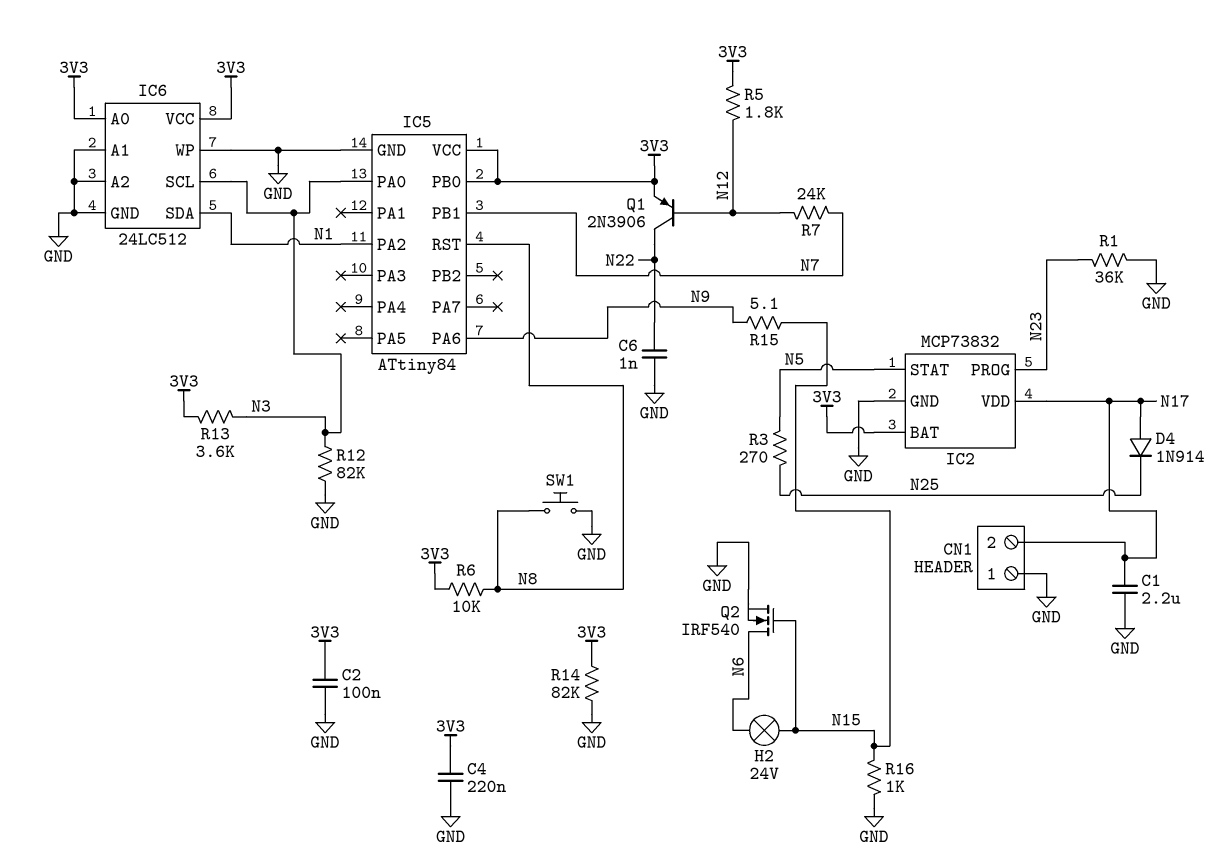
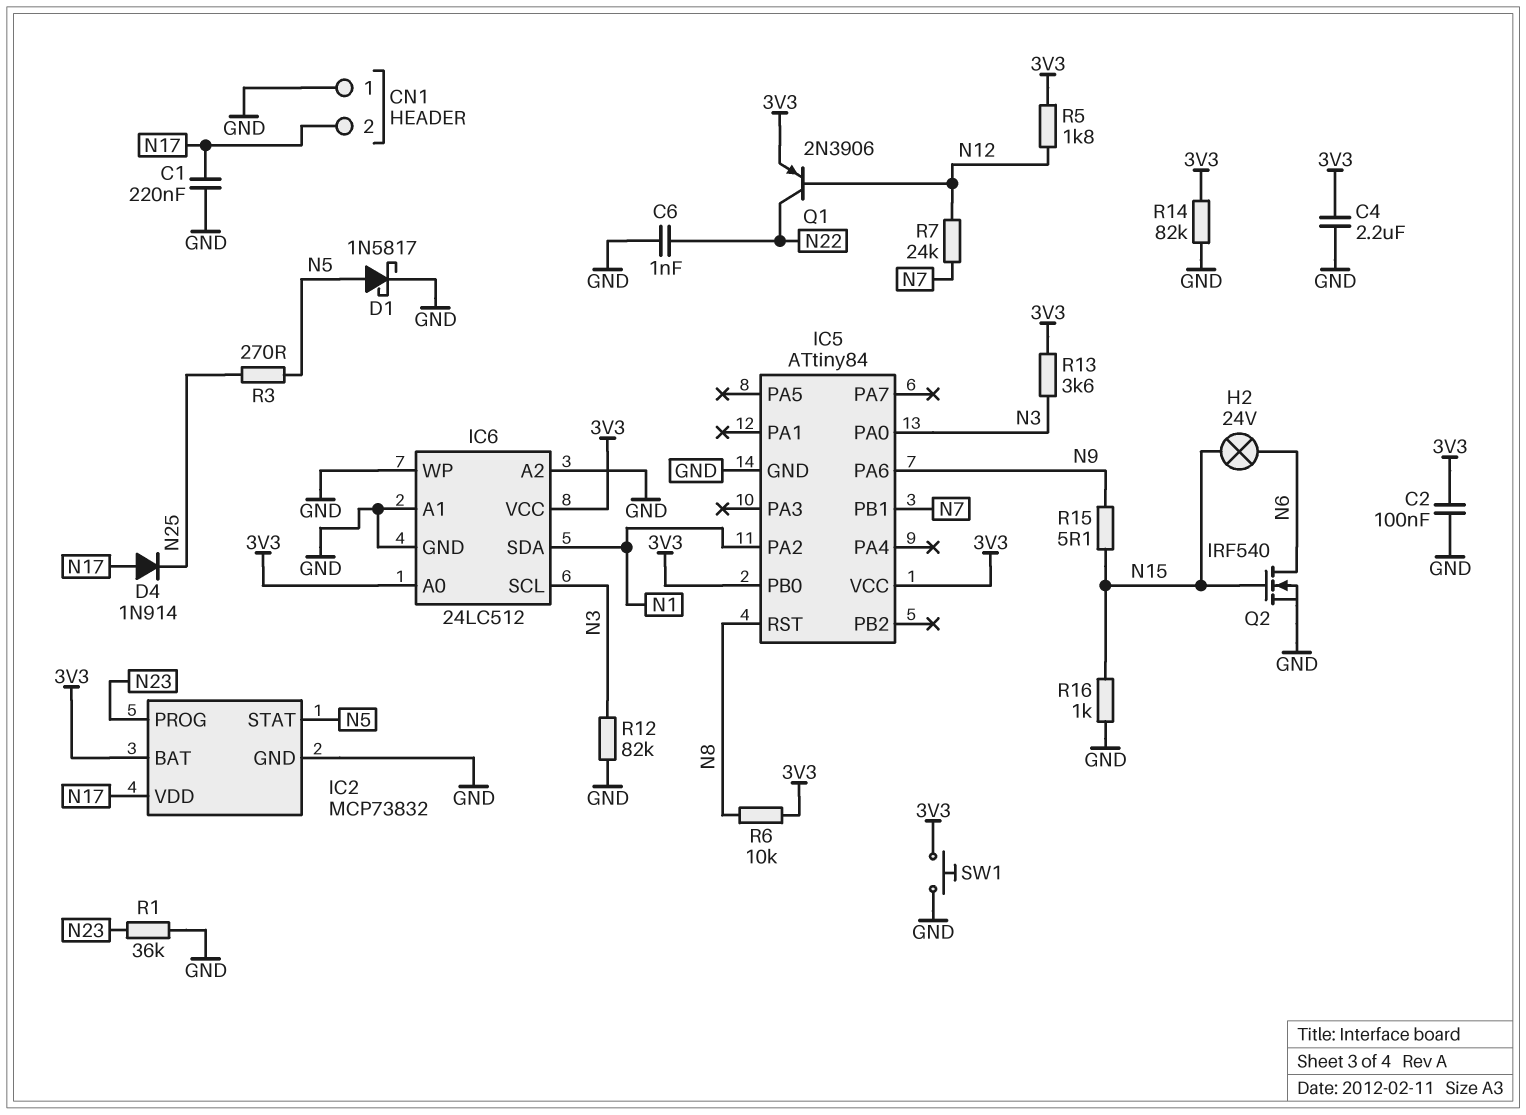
C1: 2.2uF (GND, N17) -> 220nF (GND, N17)
C4: 220nF (3V3, GND) -> 2.2uF (3V3, GND)
D1: none -> schottky 1N5817 (A N5, K GND)
SW1: button (GND, N8) -> button (3V3, GND)

